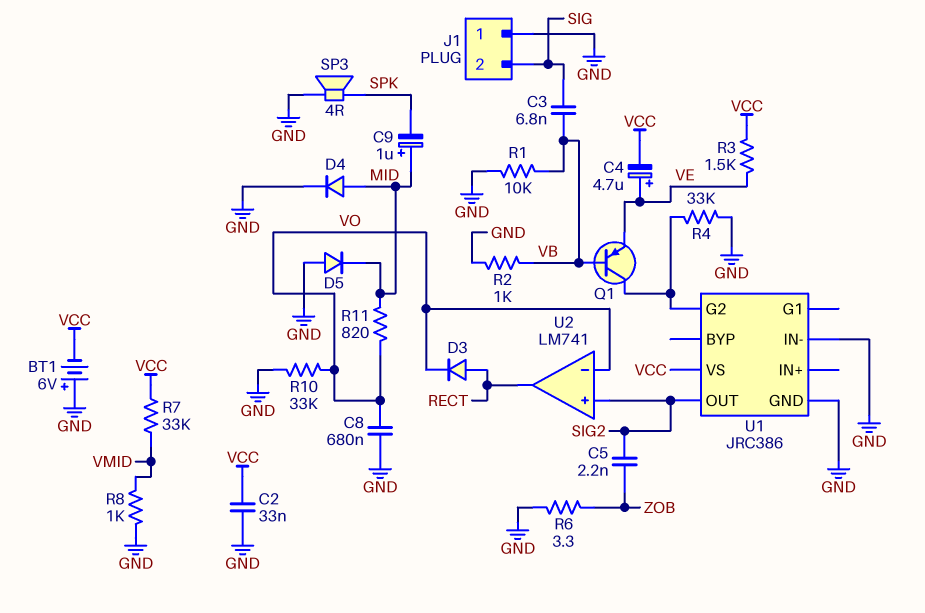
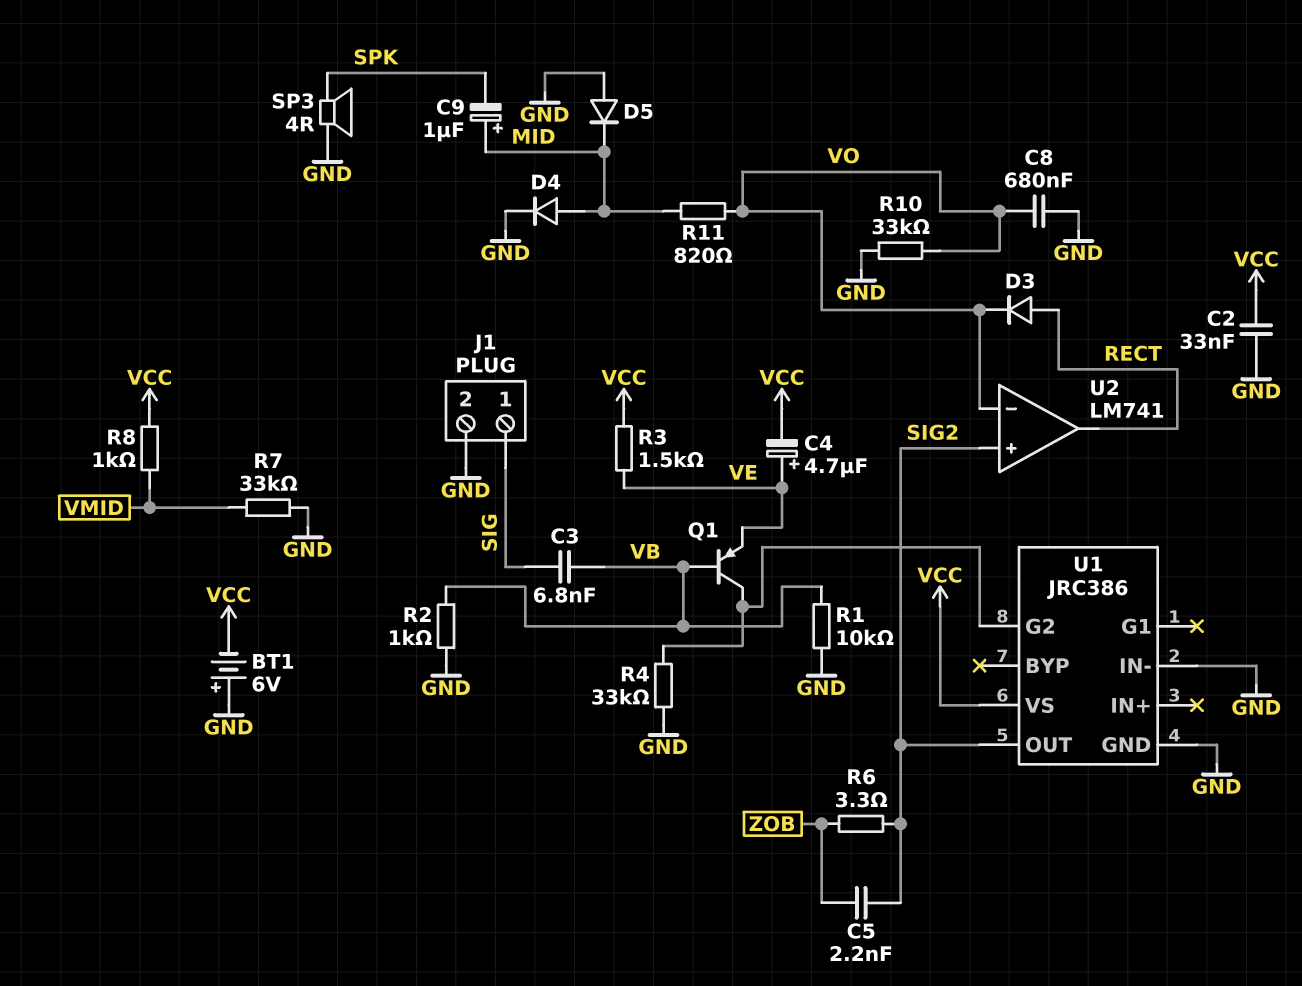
J1 pin 1: GND -> SIG
J1 pin 2: SIG -> GND
R6: 3.3 (GND, ZOB) -> 3.3 (SIG2, ZOB)
R7: 33k (VCC, VMID) -> 33k (GND, VMID)
R8: 1k (GND, VMID) -> 1k (VCC, VMID)

